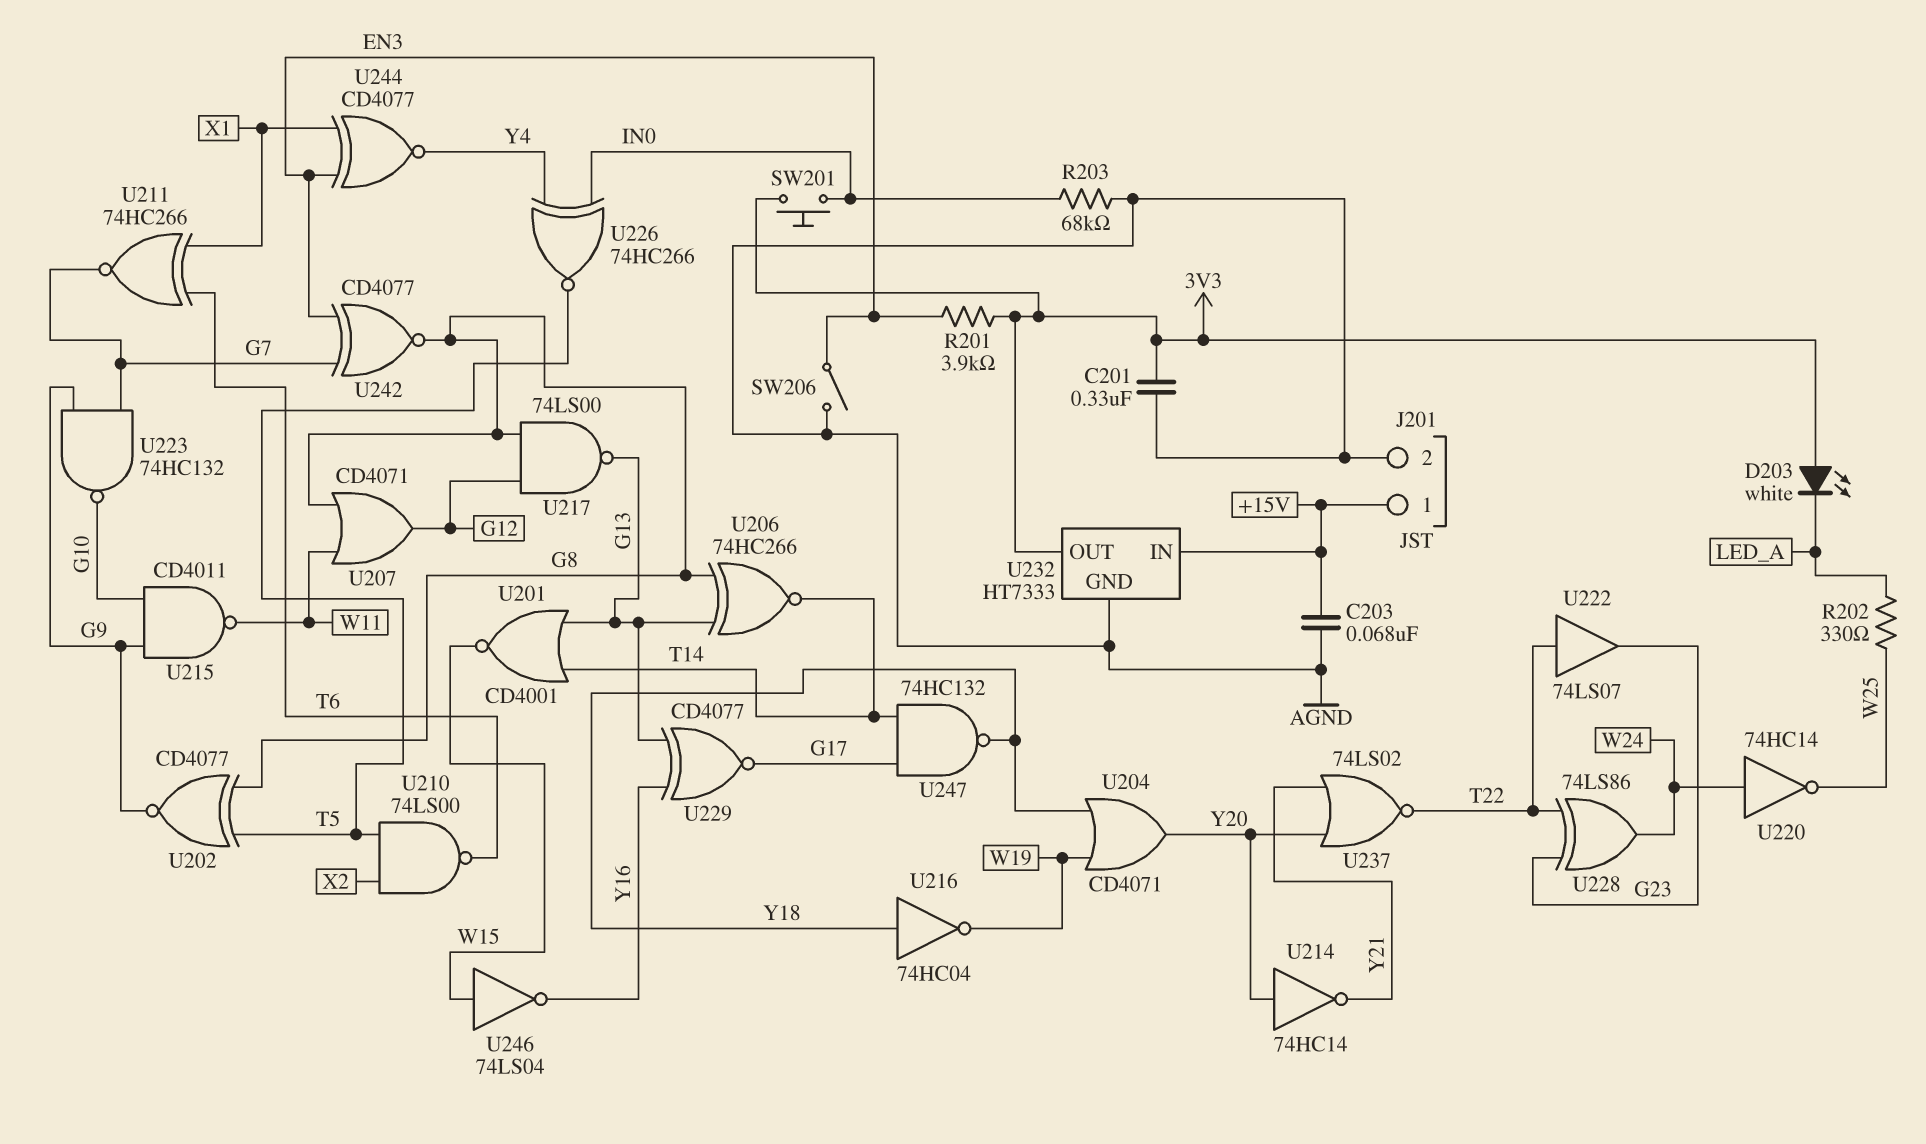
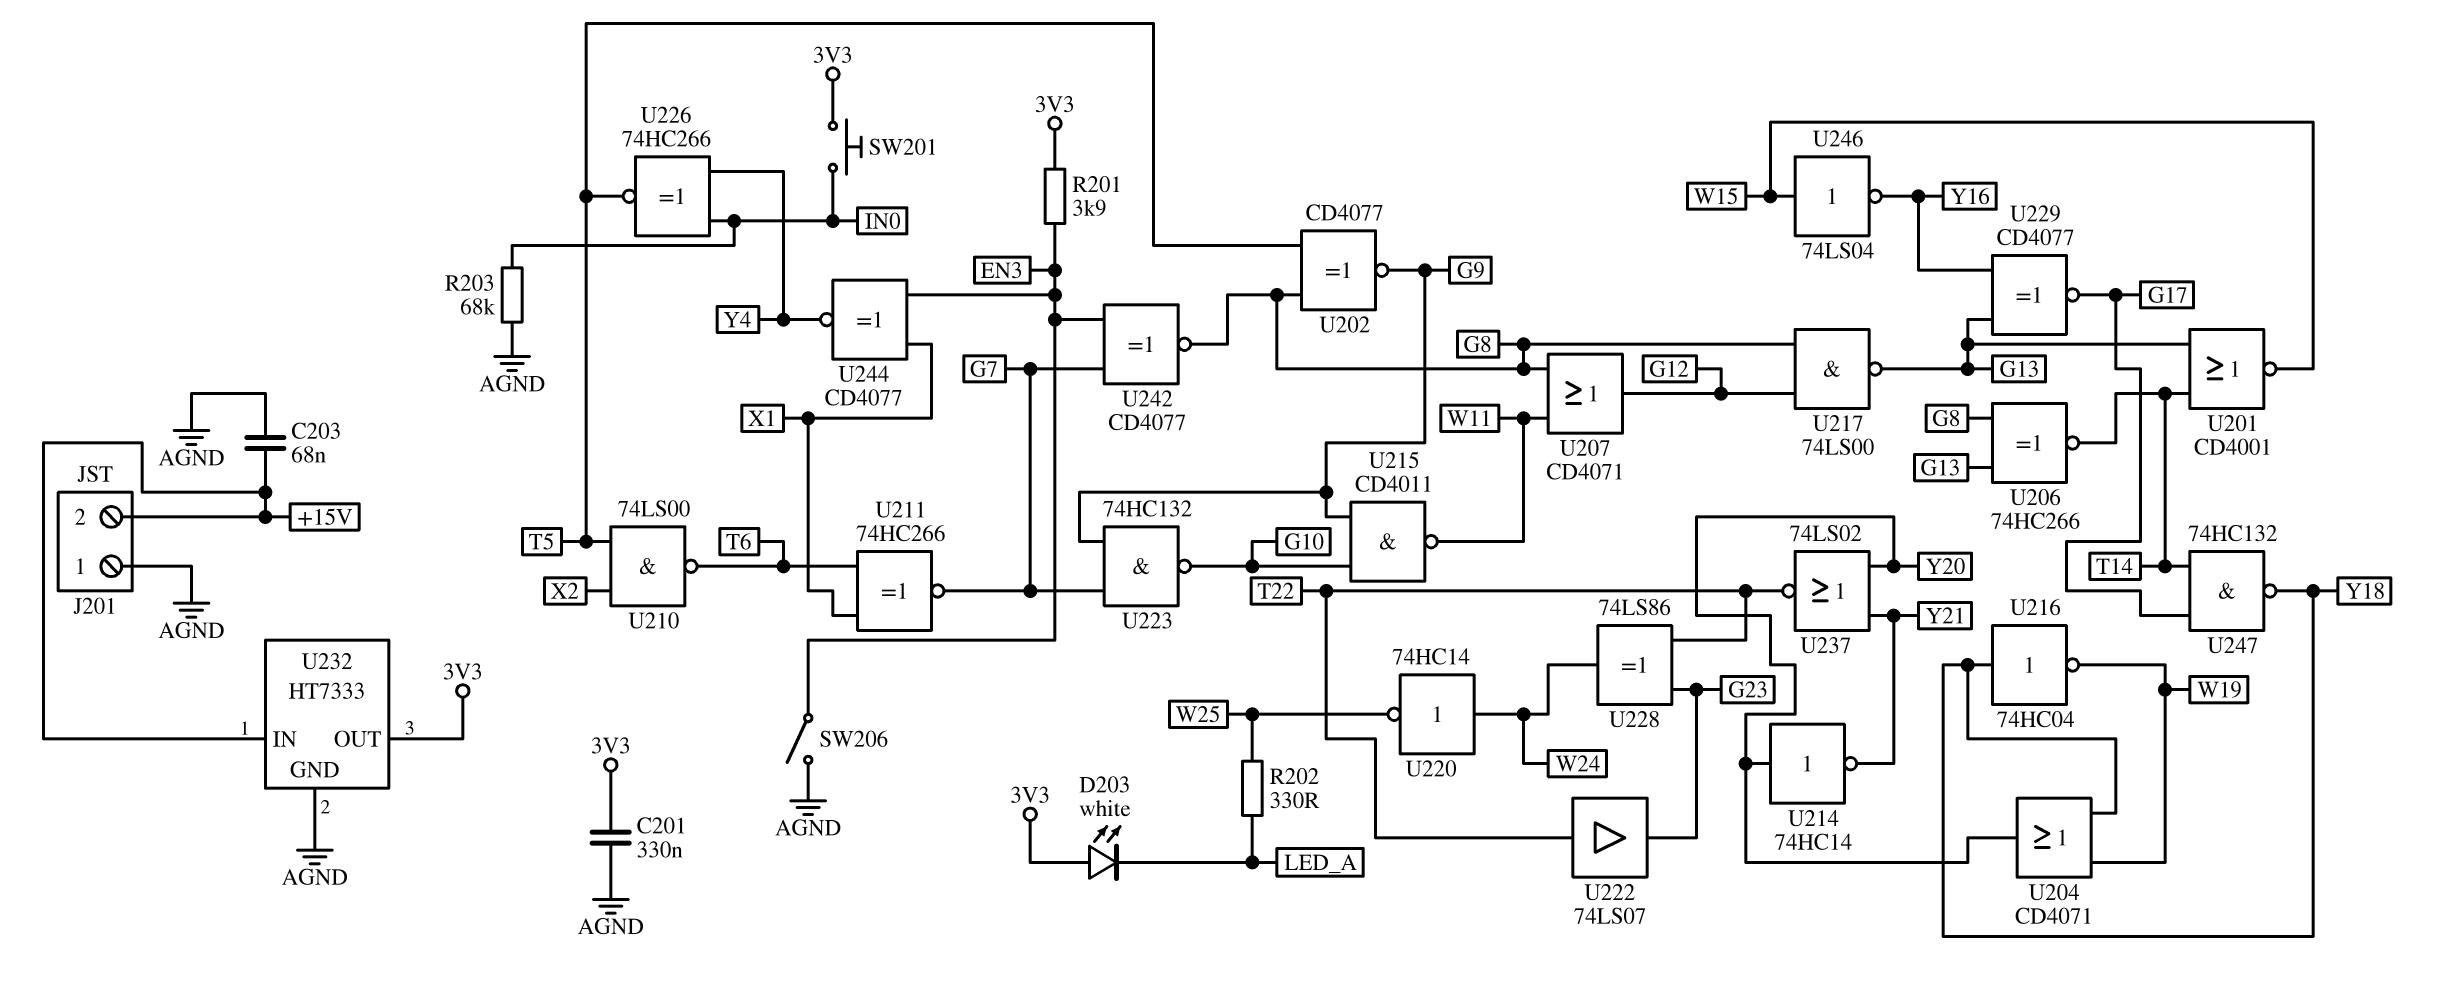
J201 pin 1: +15V -> AGND
J201 pin 2: AGND -> +15V

